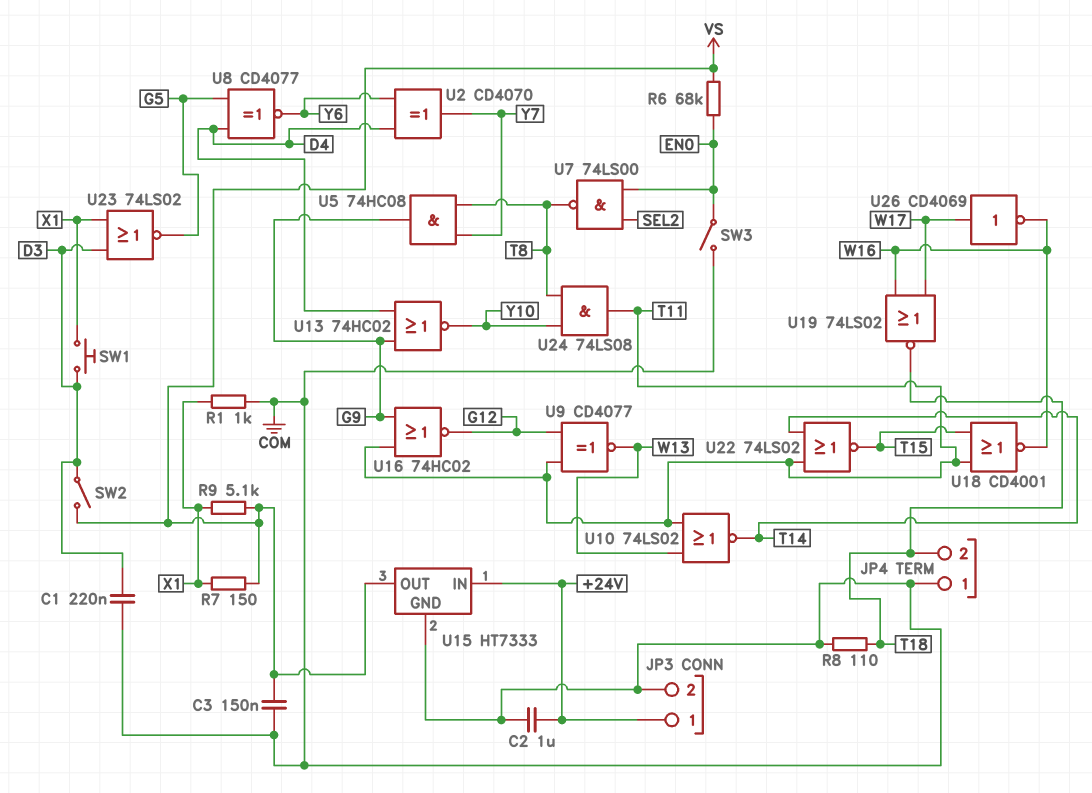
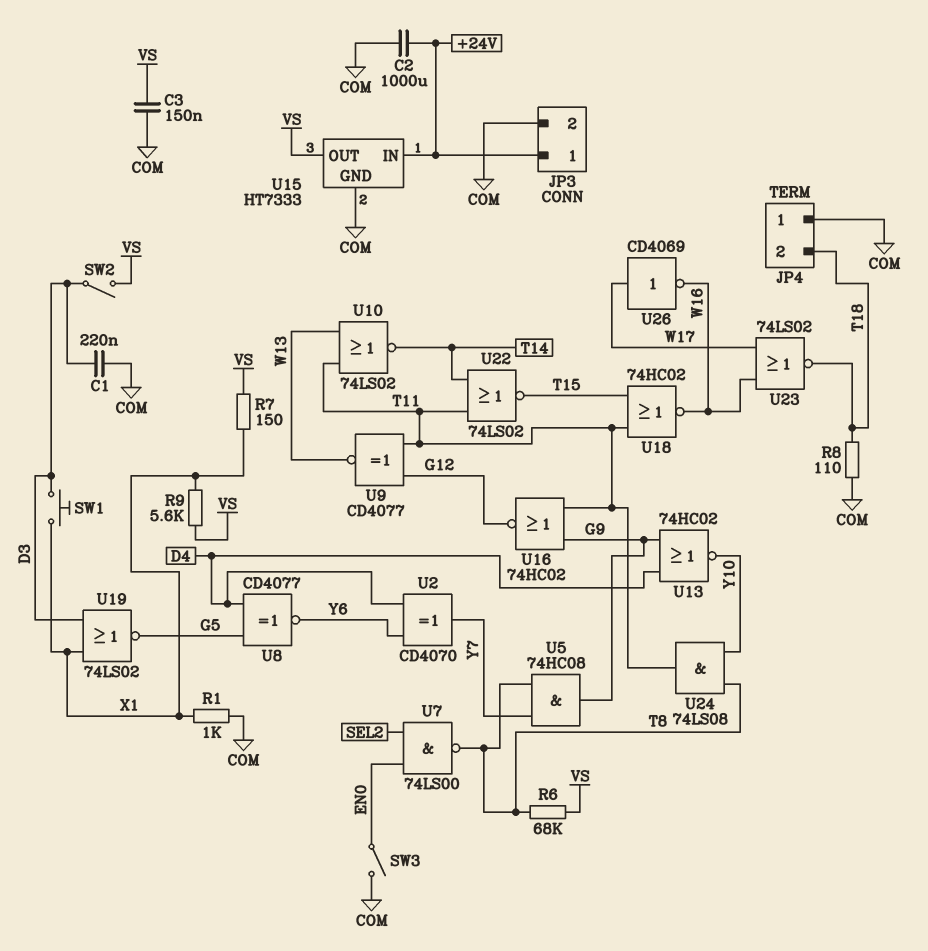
C2: 1uF (+24V, COM) -> 1000uF (+24V, COM)
R6: 68k (EN0, VS) -> 68k (T8, VS)
R9: 5.1k (VS, X1) -> 5.6k (VS, X1)
U18: NOR CD4001 (in T11, in T15, out W16) -> NOR 74HC02 (in T11, in T15, out W16)
U19: NOR 74LS02 (in W16, in W17, out T18) -> NOR 74LS02 (in D3, in X1, out G5)
U23: NOR 74LS02 (in D3, in X1, out G5) -> NOR 74LS02 (in W16, in W17, out T18)

